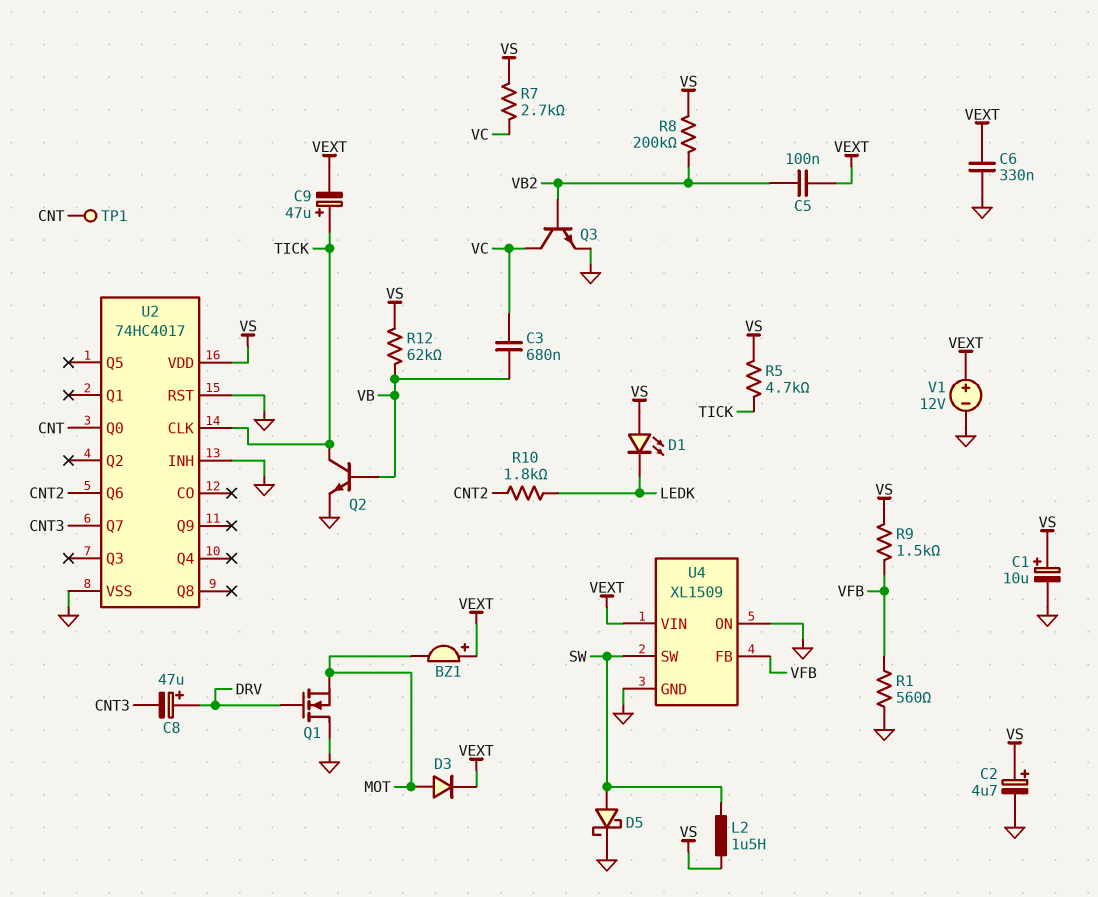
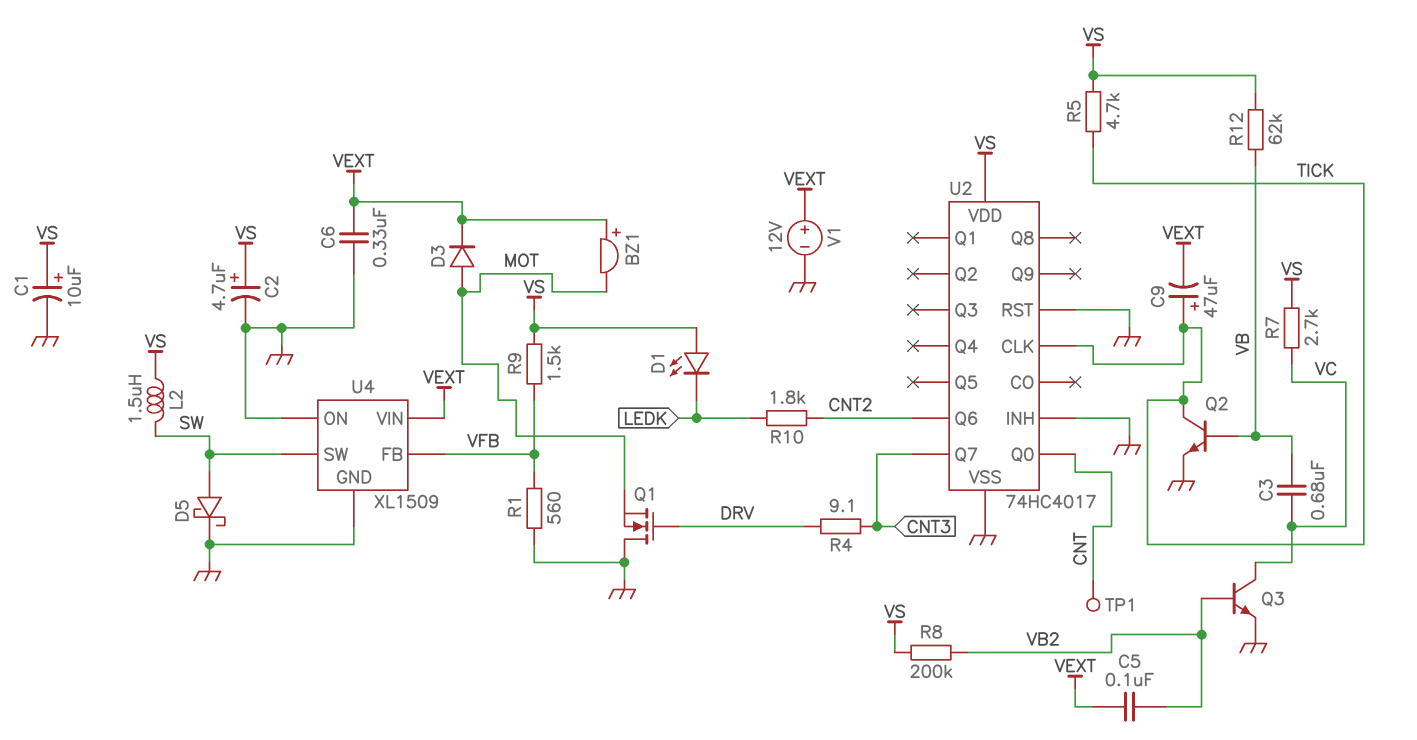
C8: 47uF (plus DRV, minus CNT3) -> none
R4: none -> 9.1 (CNT3, DRV)

